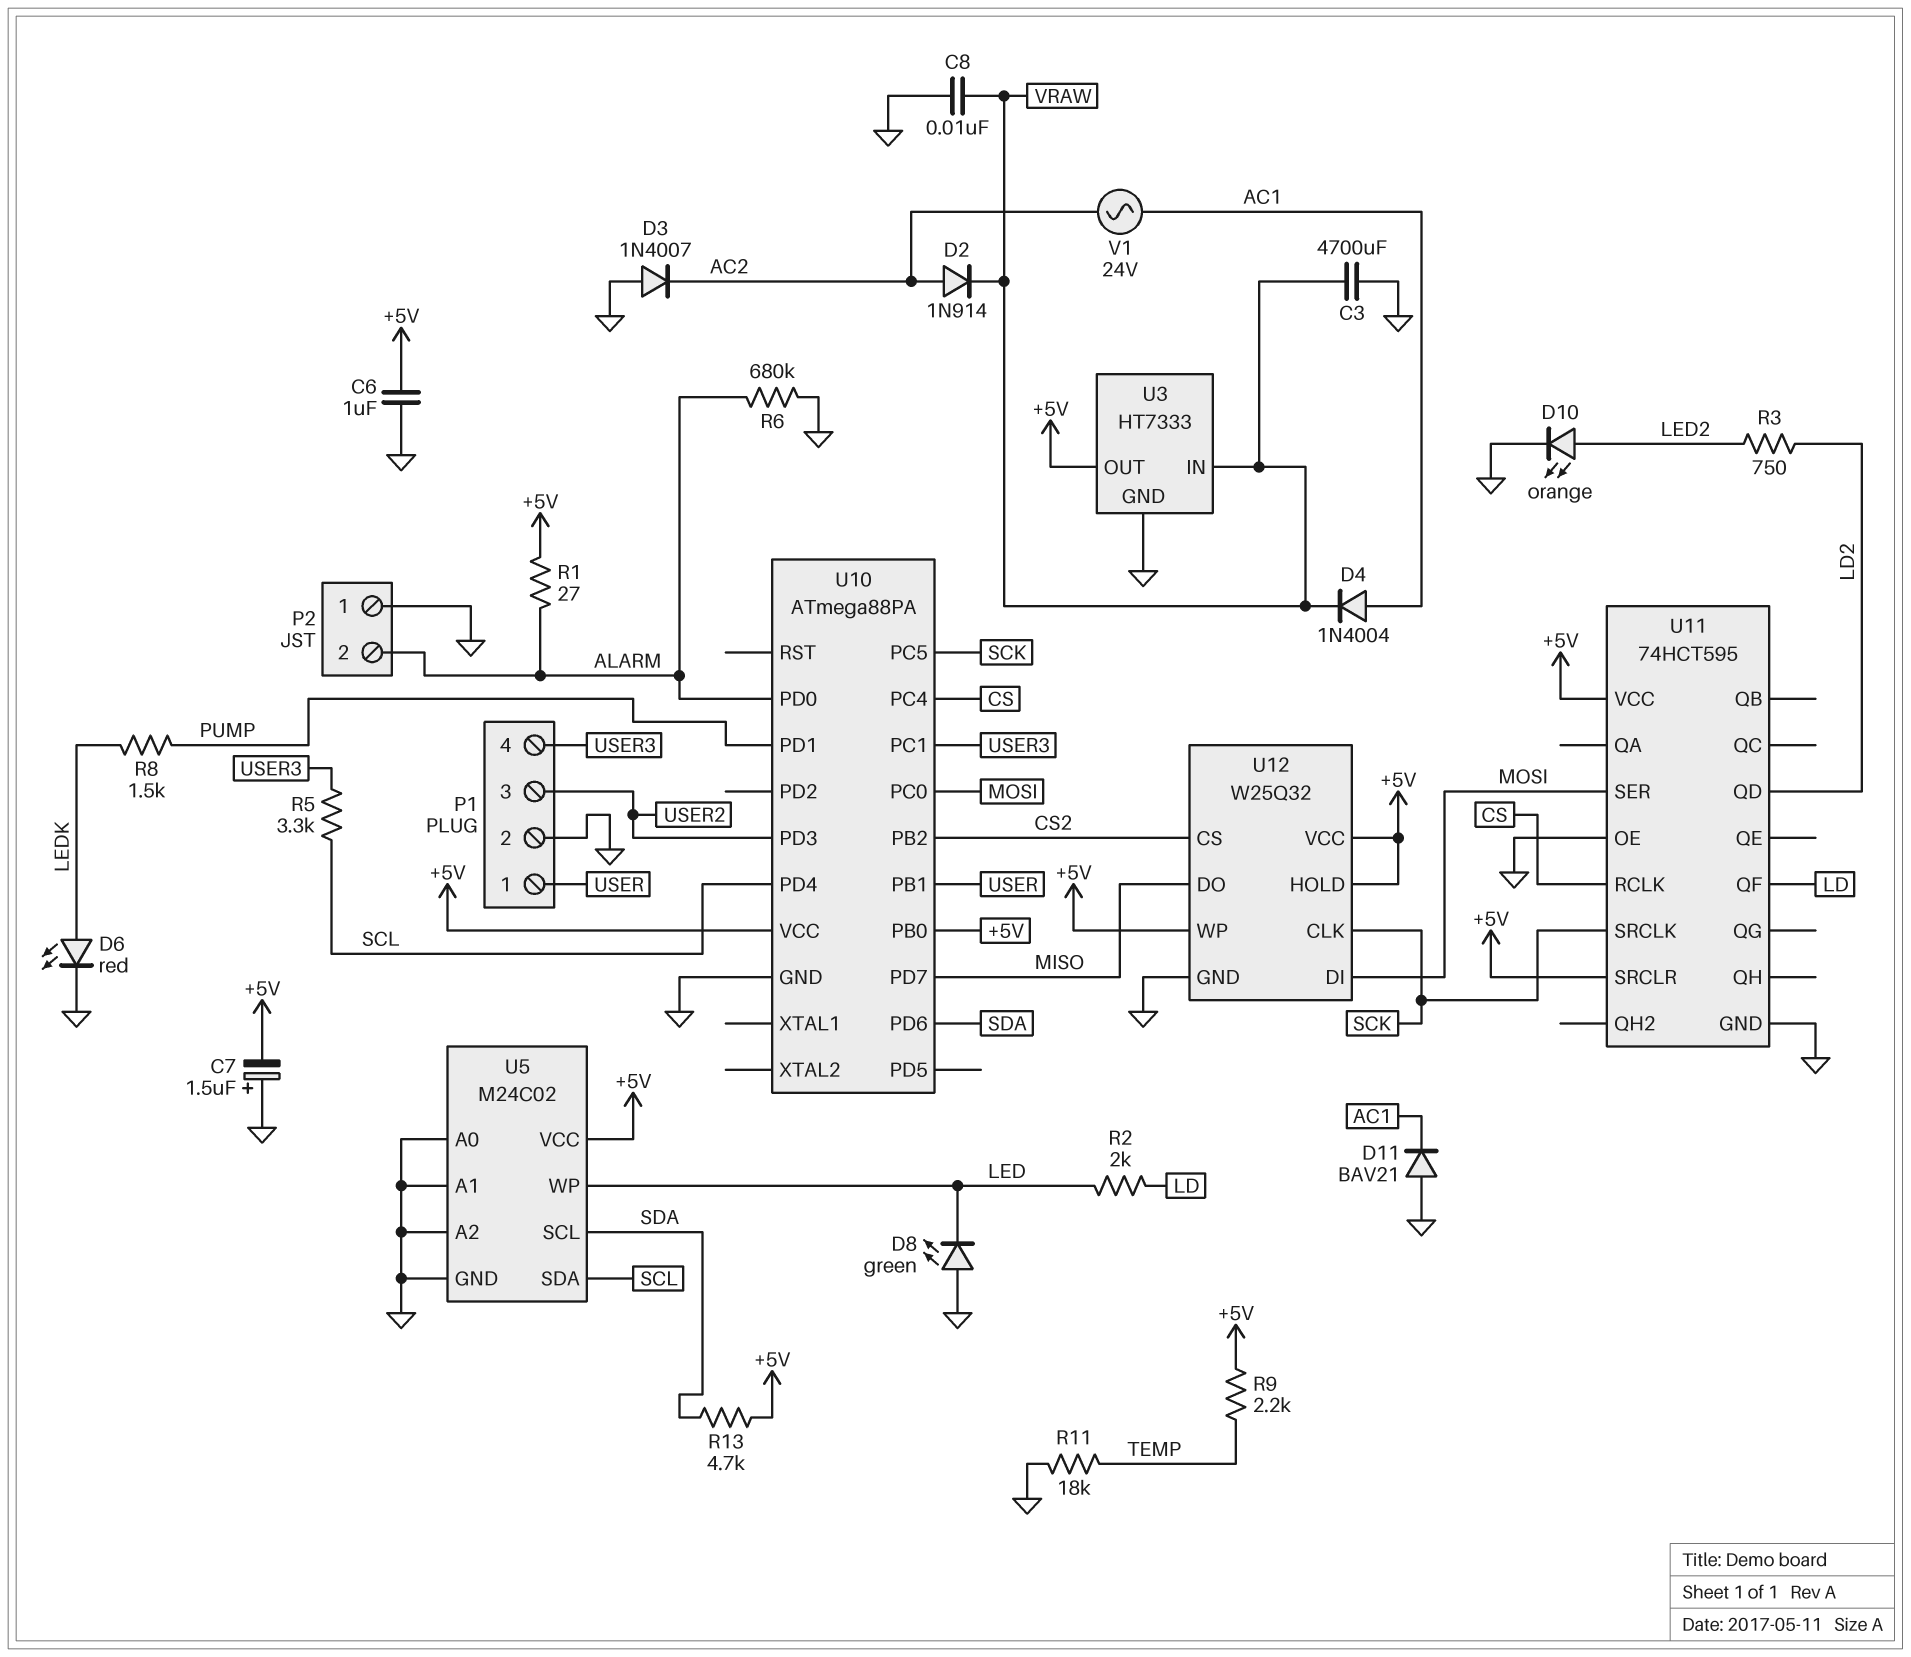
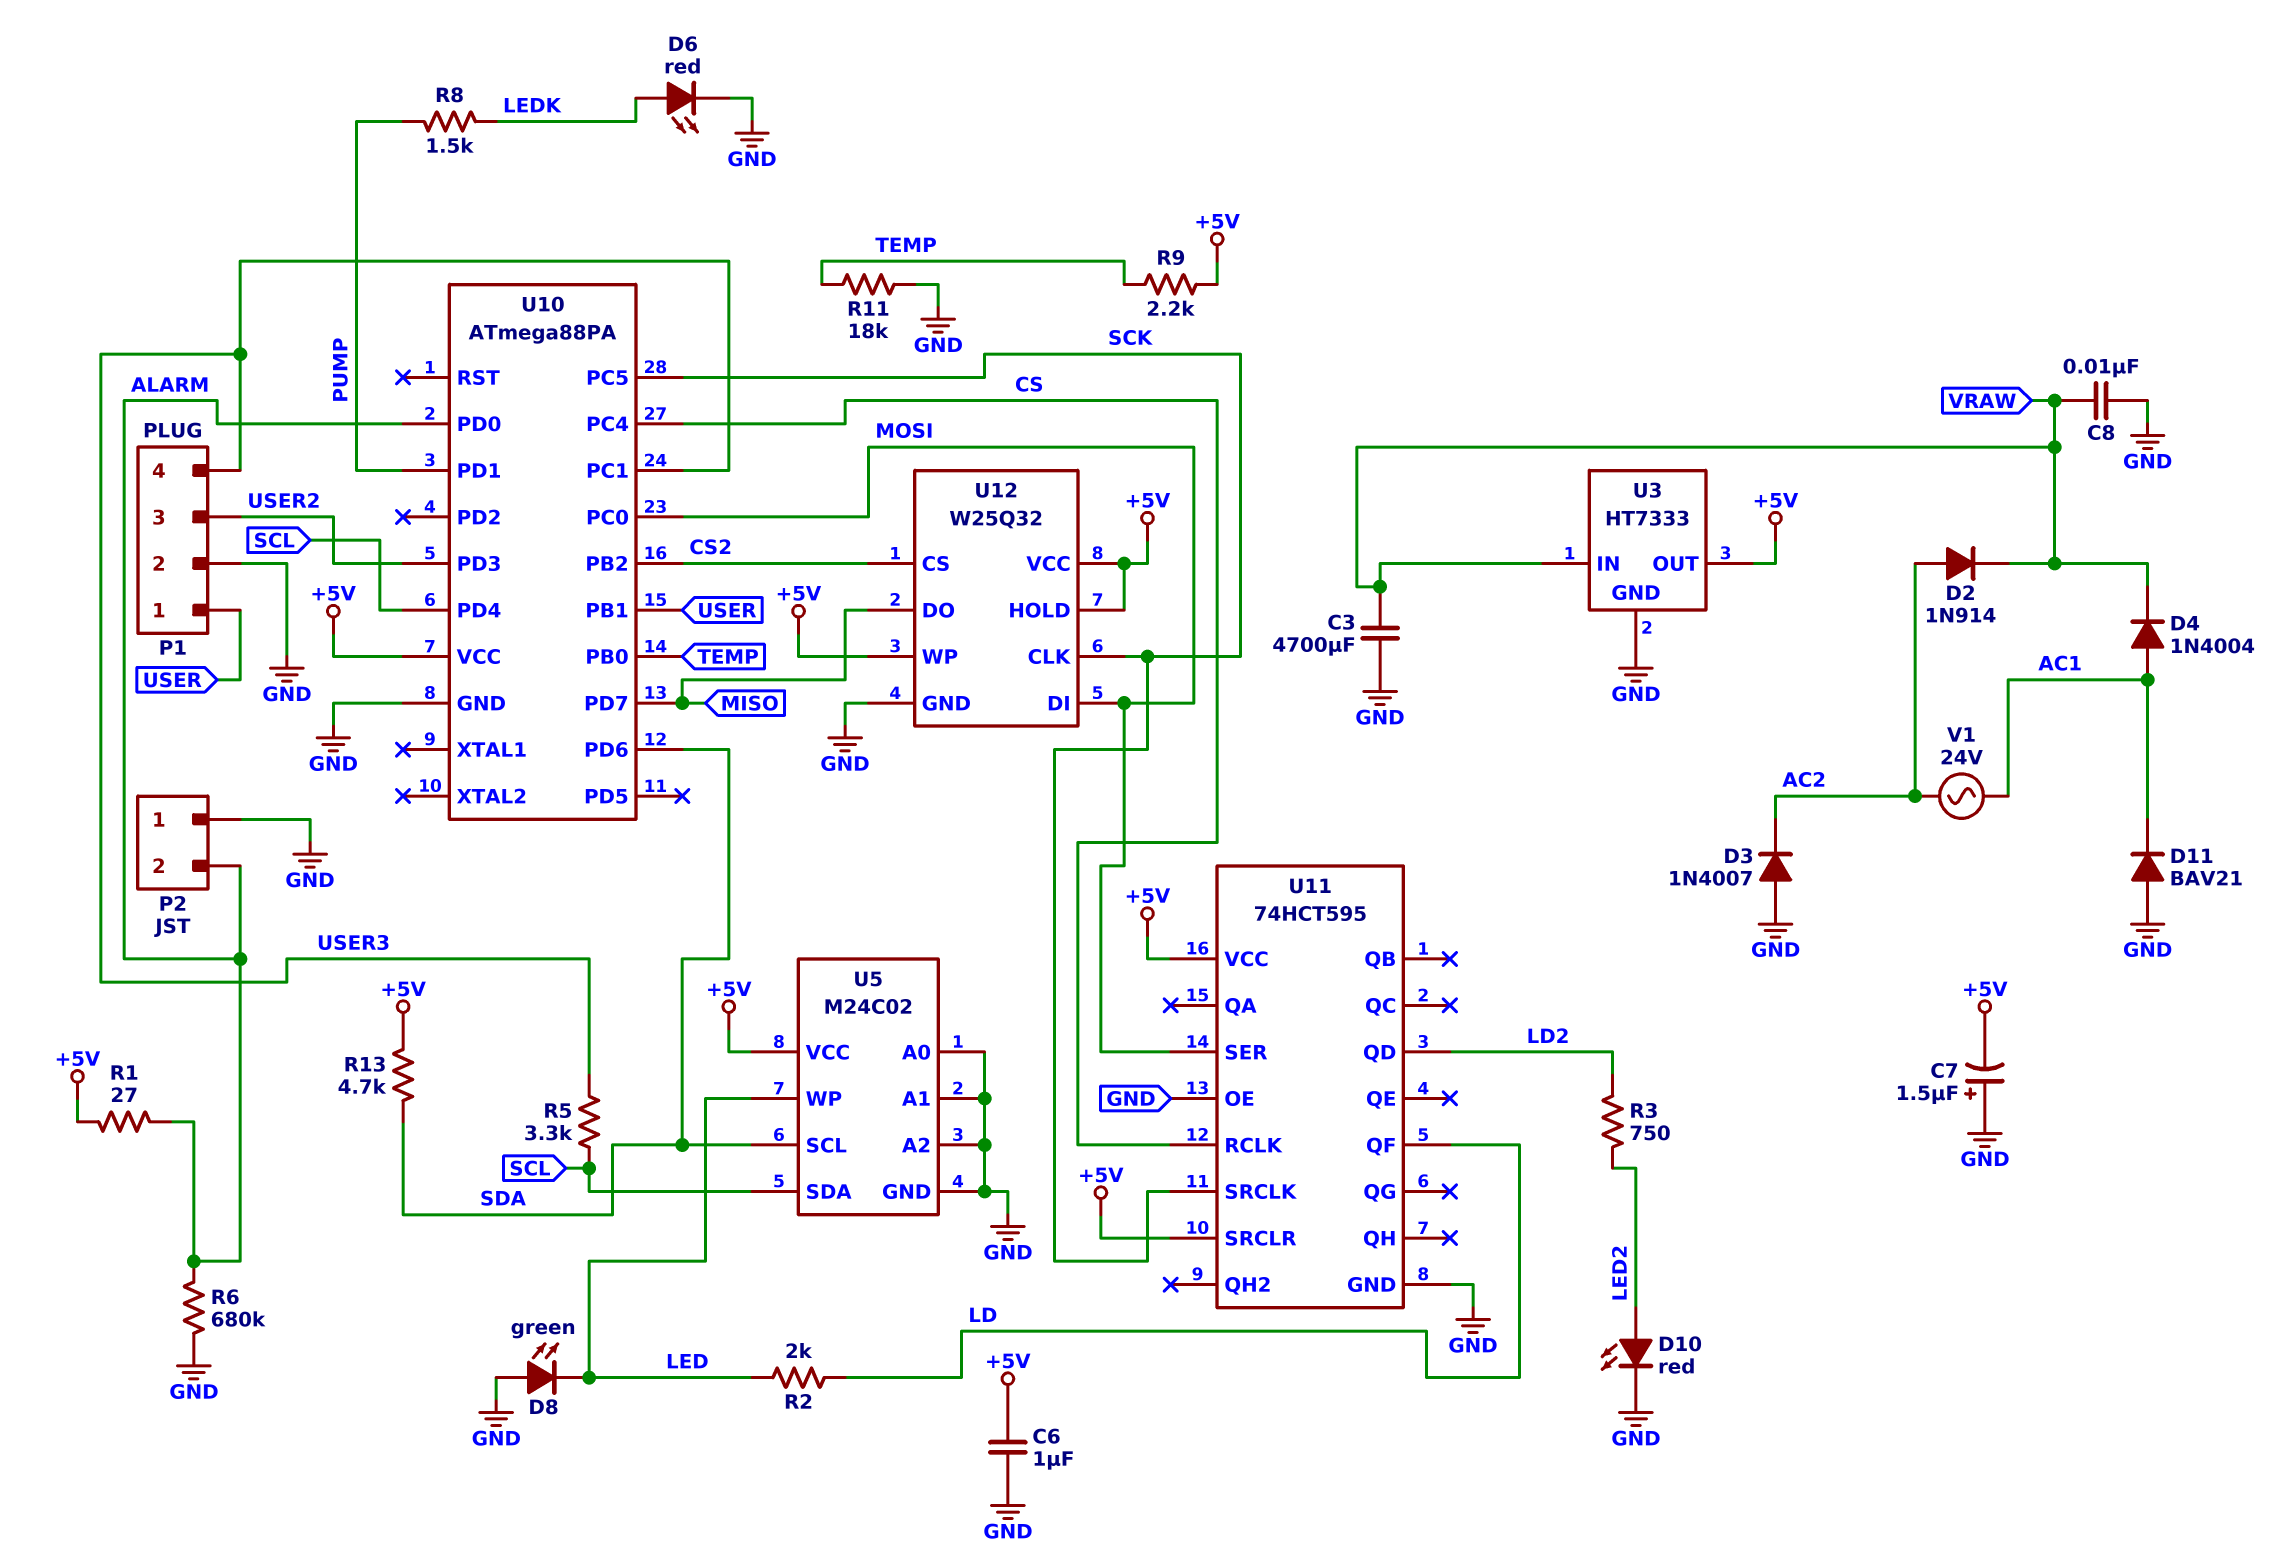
D10: LED orange (A LED2, K GND) -> LED red (A LED2, K GND)
U10 pin PB0: +5V -> TEMP

